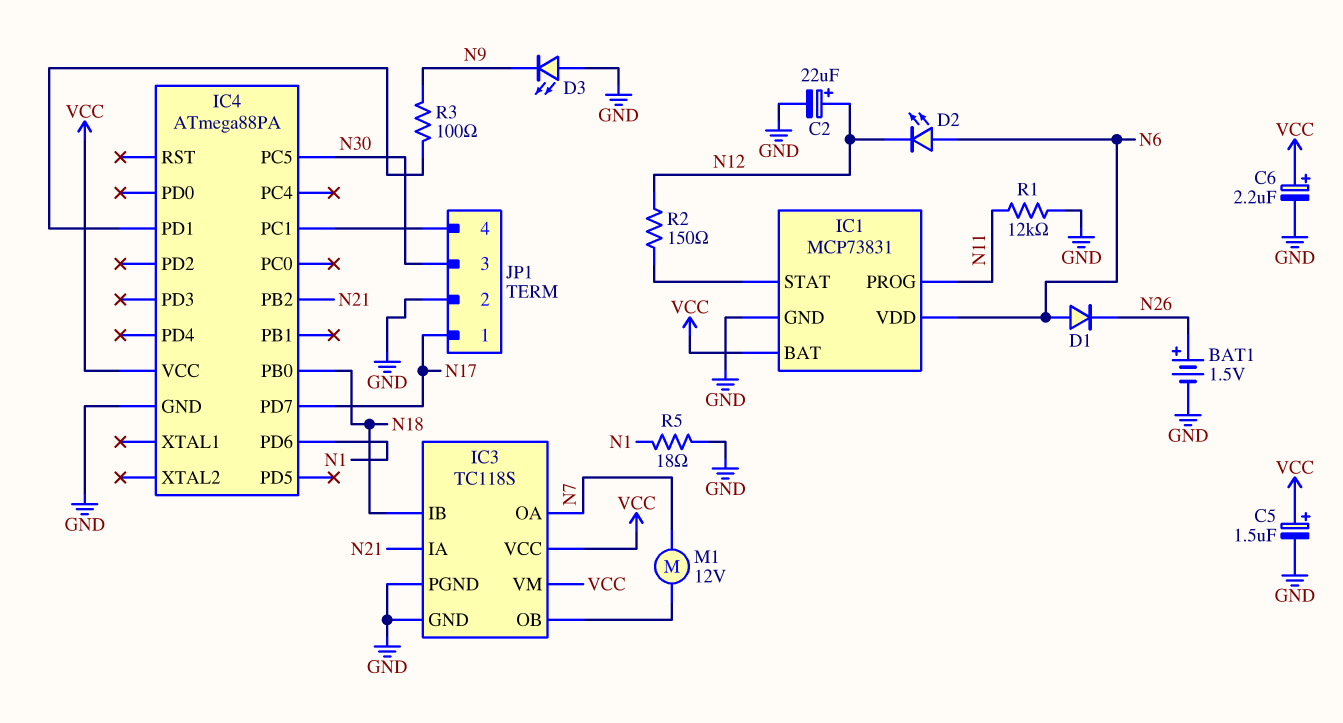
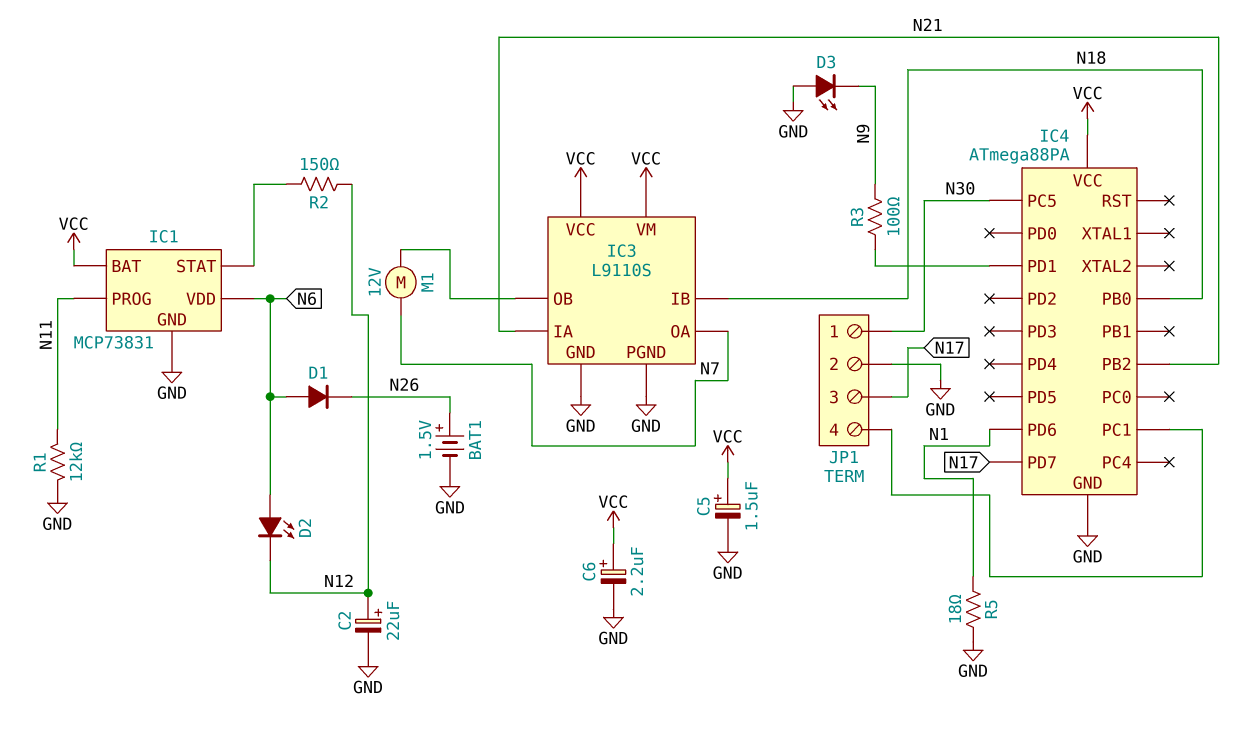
IC3: TC118S -> L9110S
JP1 pin 1: N17 -> N30
JP1 pin 3: N30 -> N17

